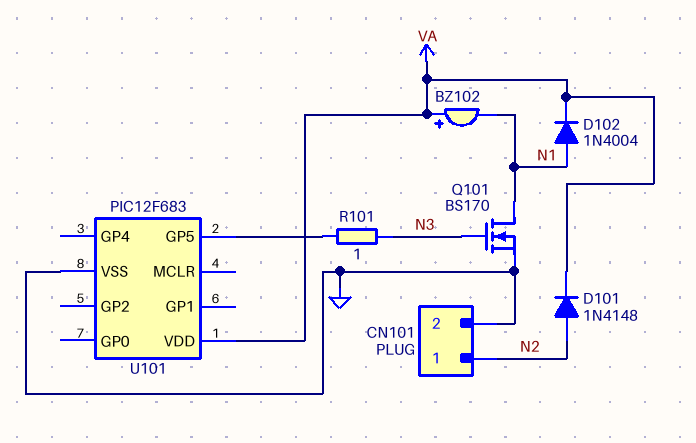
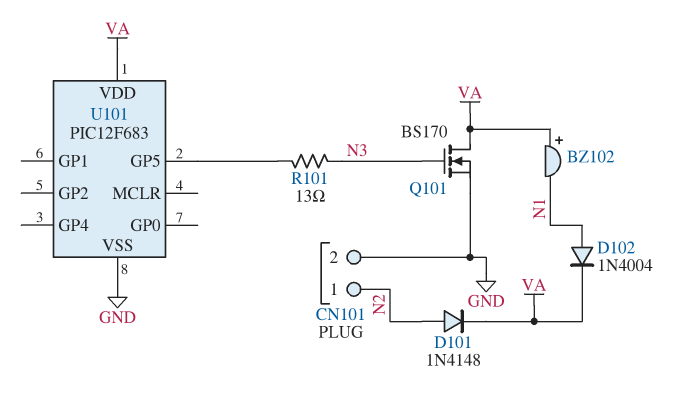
Q101: NMOS BS170 (G N3, D N1, S GND) -> NMOS BS170 (G N3, D VA, S GND)
R101: 1 (N3, U101/GP5) -> 13 (N3, U101/GP5)

